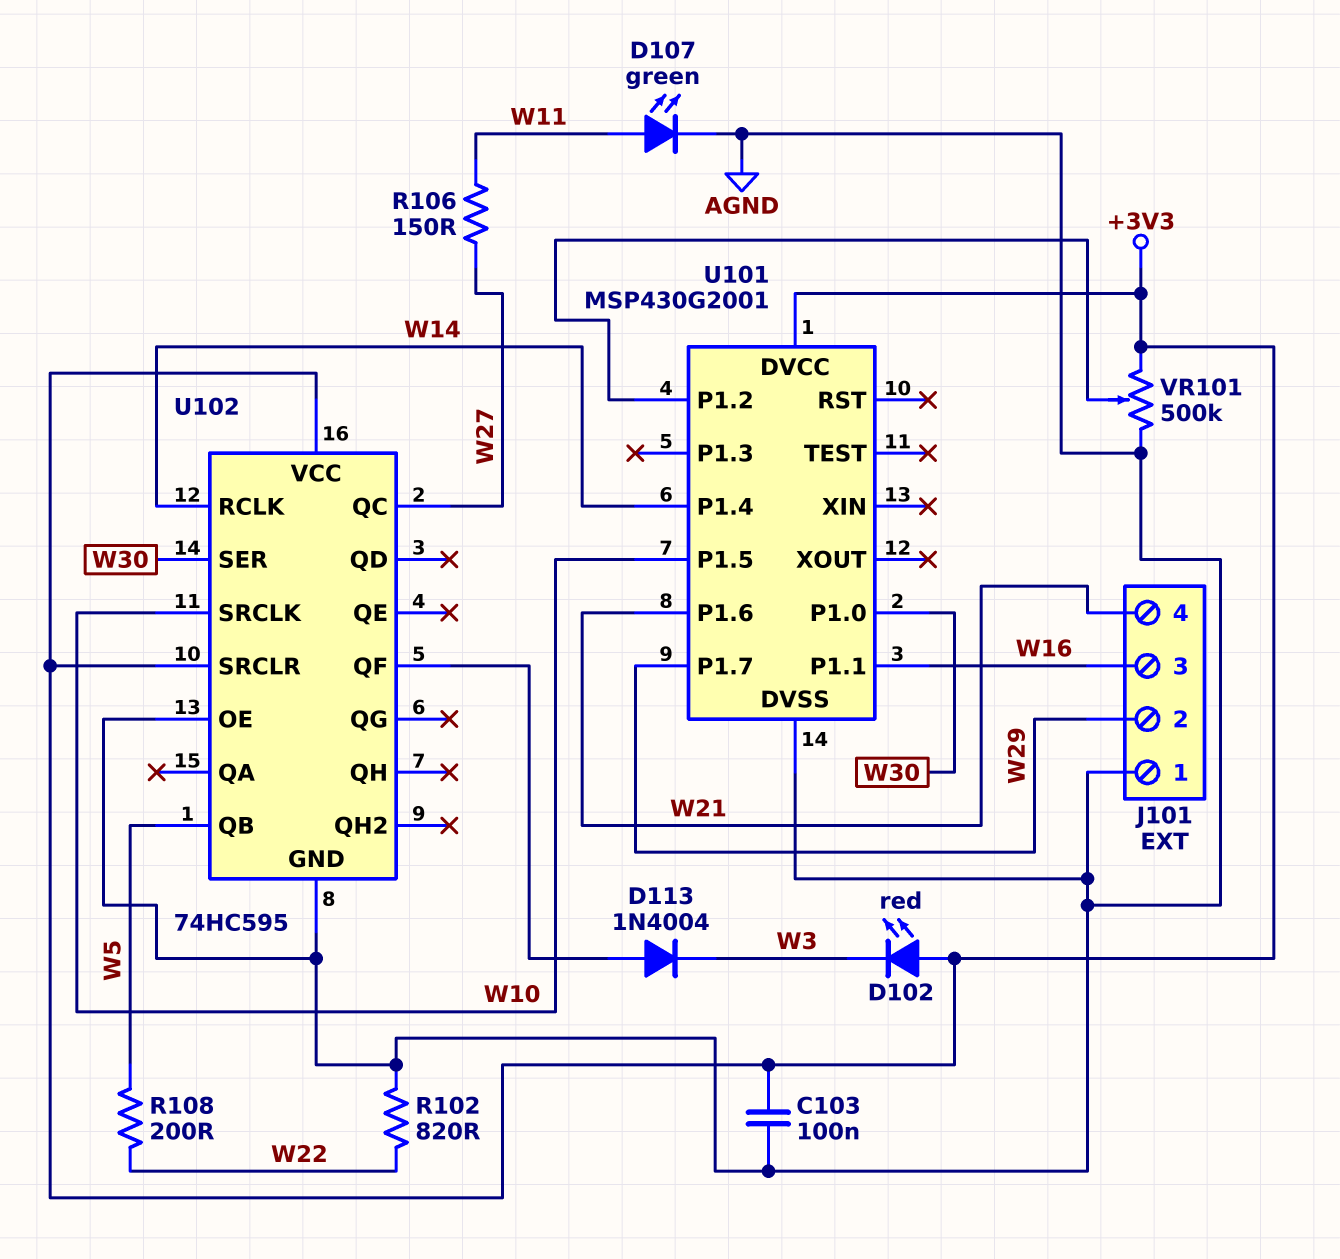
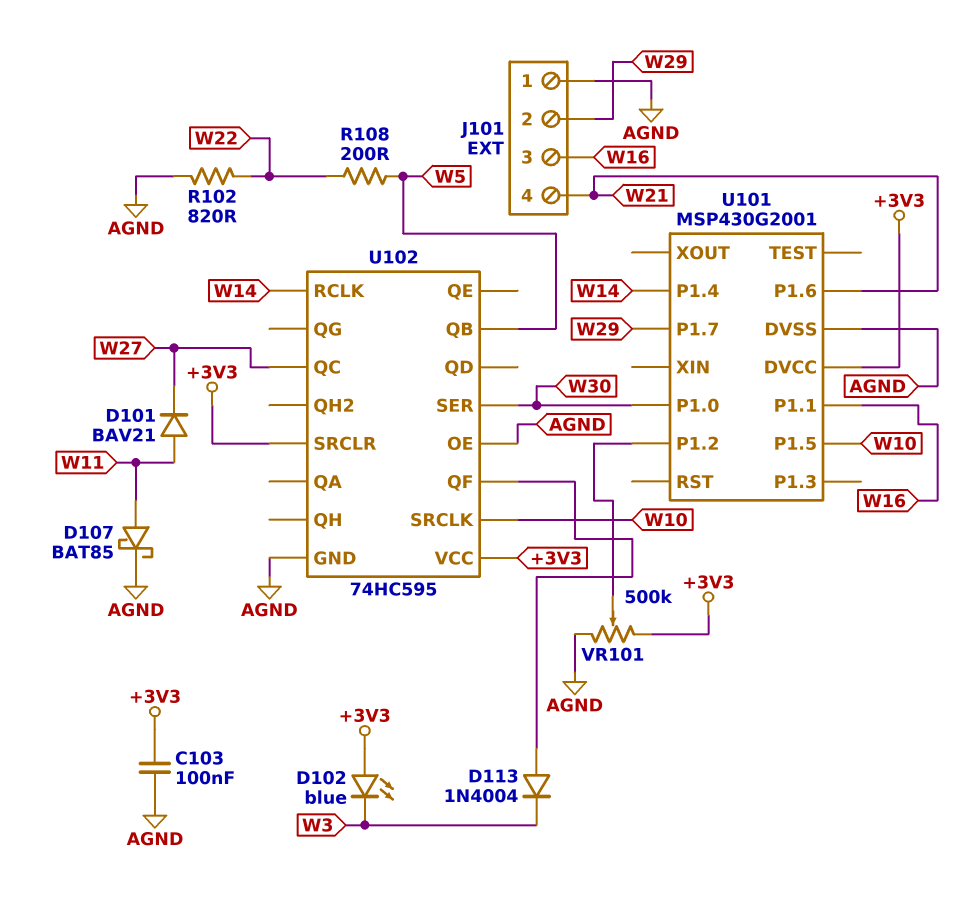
D101: none -> diode BAV21 (A W11, K W27)
D102: LED red (A +3V3, K W3) -> LED blue (A +3V3, K W3)
D107: LED green (A W11, K AGND) -> schottky BAT85 (A W11, K AGND)
R106: 150 (W11, W27) -> none

